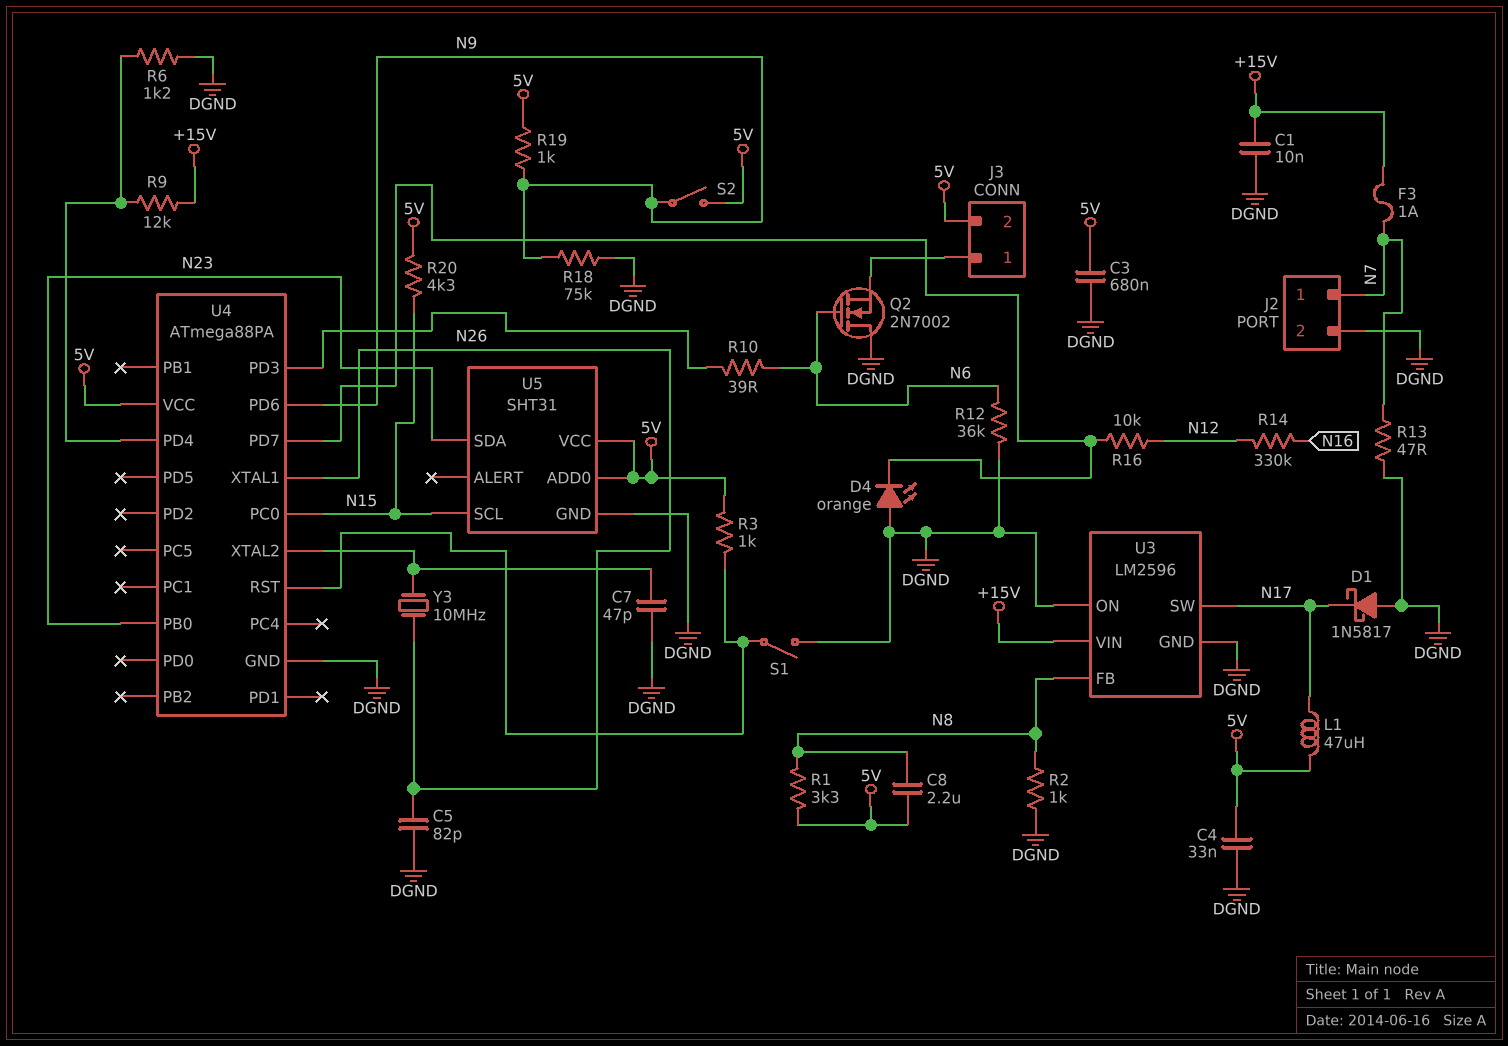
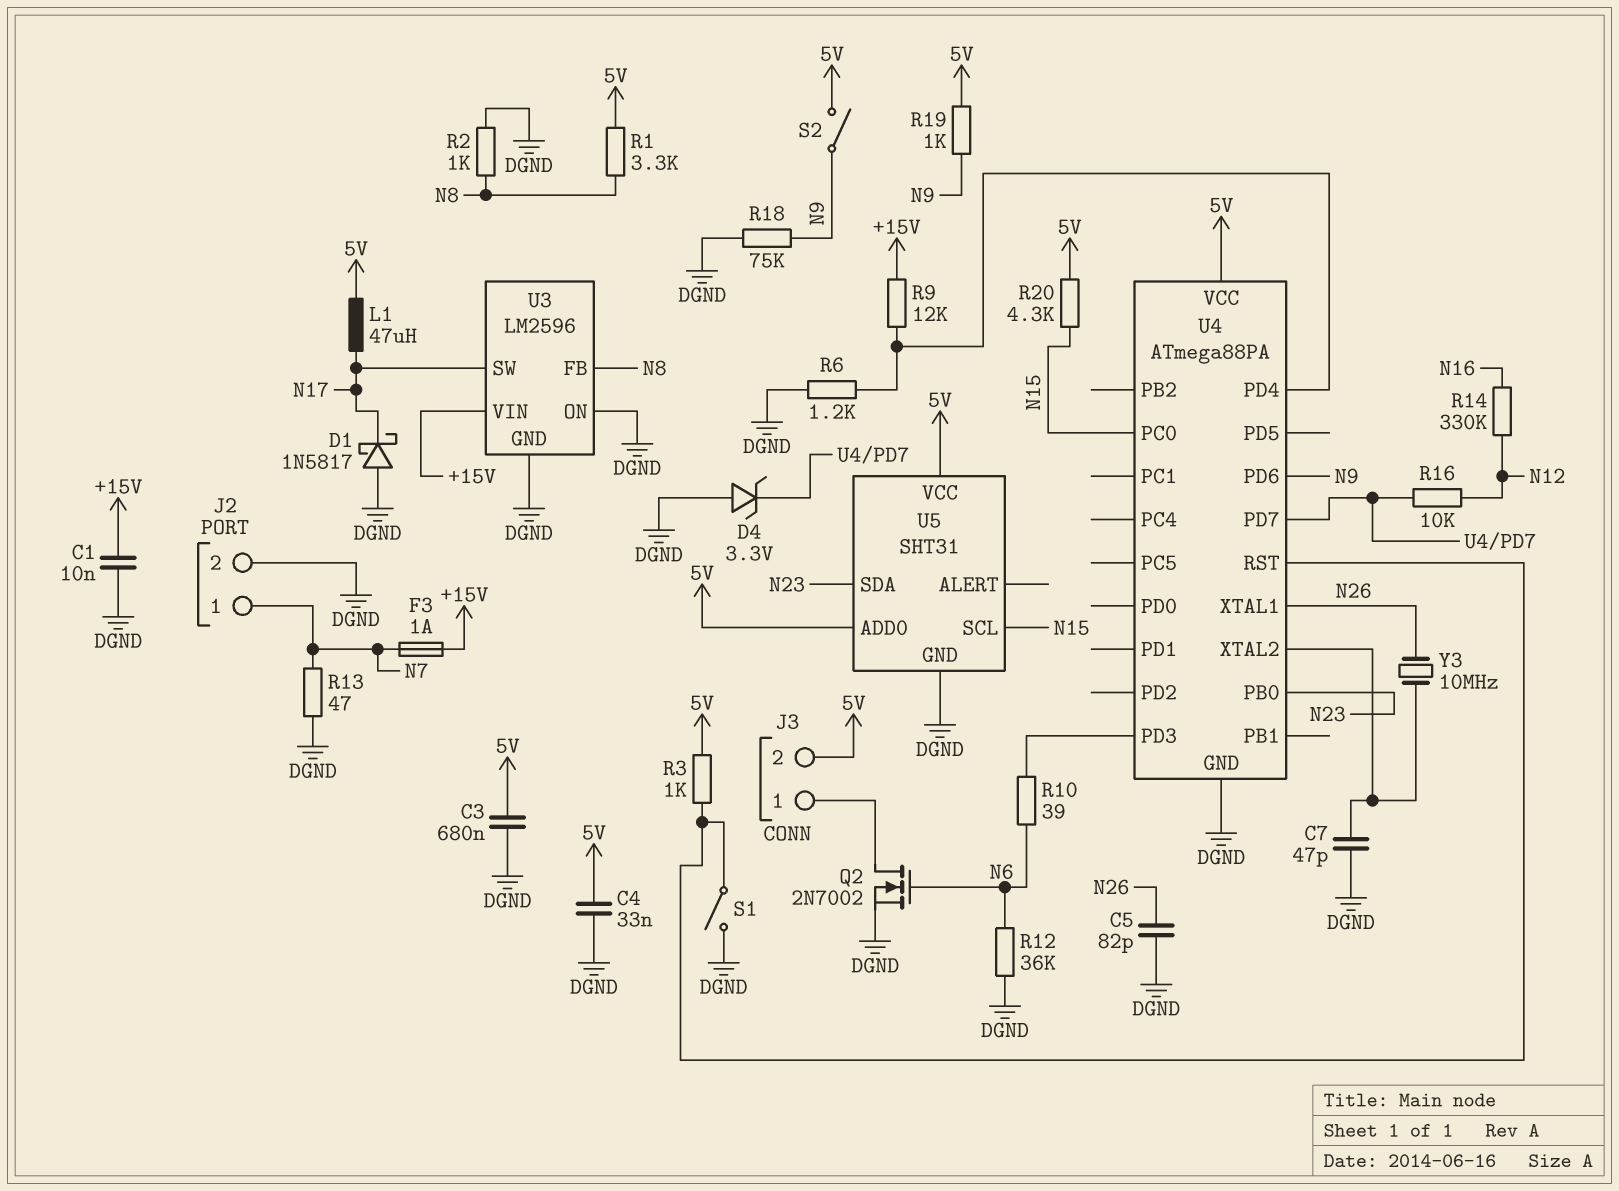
C8: 2.2uF (5V, N8) -> none
D4: LED orange (A DGND, K U4/PD7) -> zener 3.3V (A DGND, K U4/PD7)
Q2: NMOS 2N7002 (G N6, D DGND, S J3/1) -> NMOS 2N7002 (G N6, D J3/1, S DGND)

